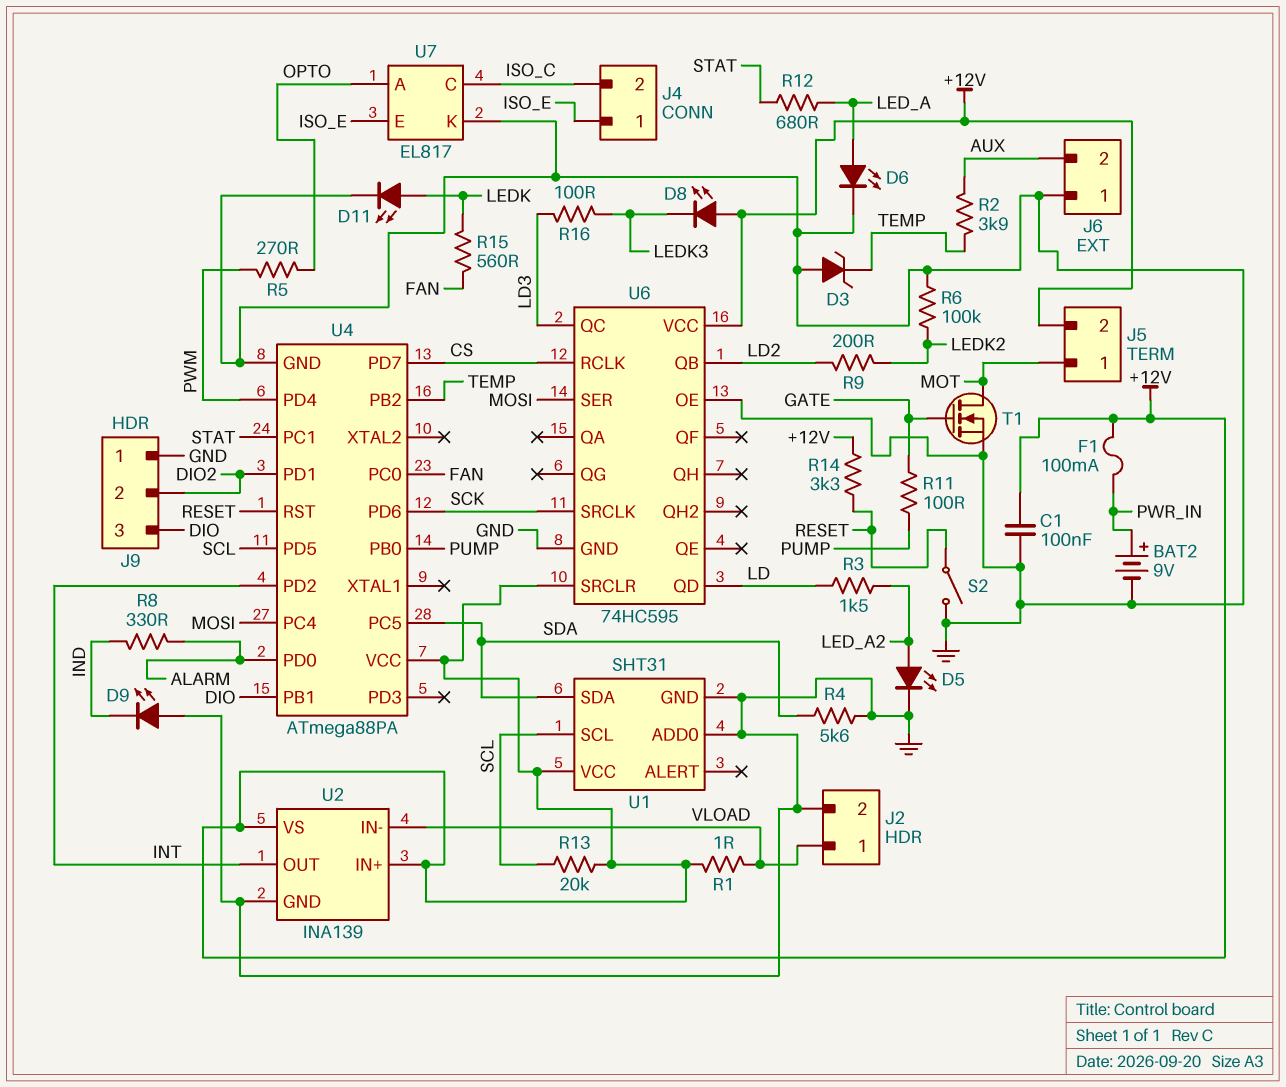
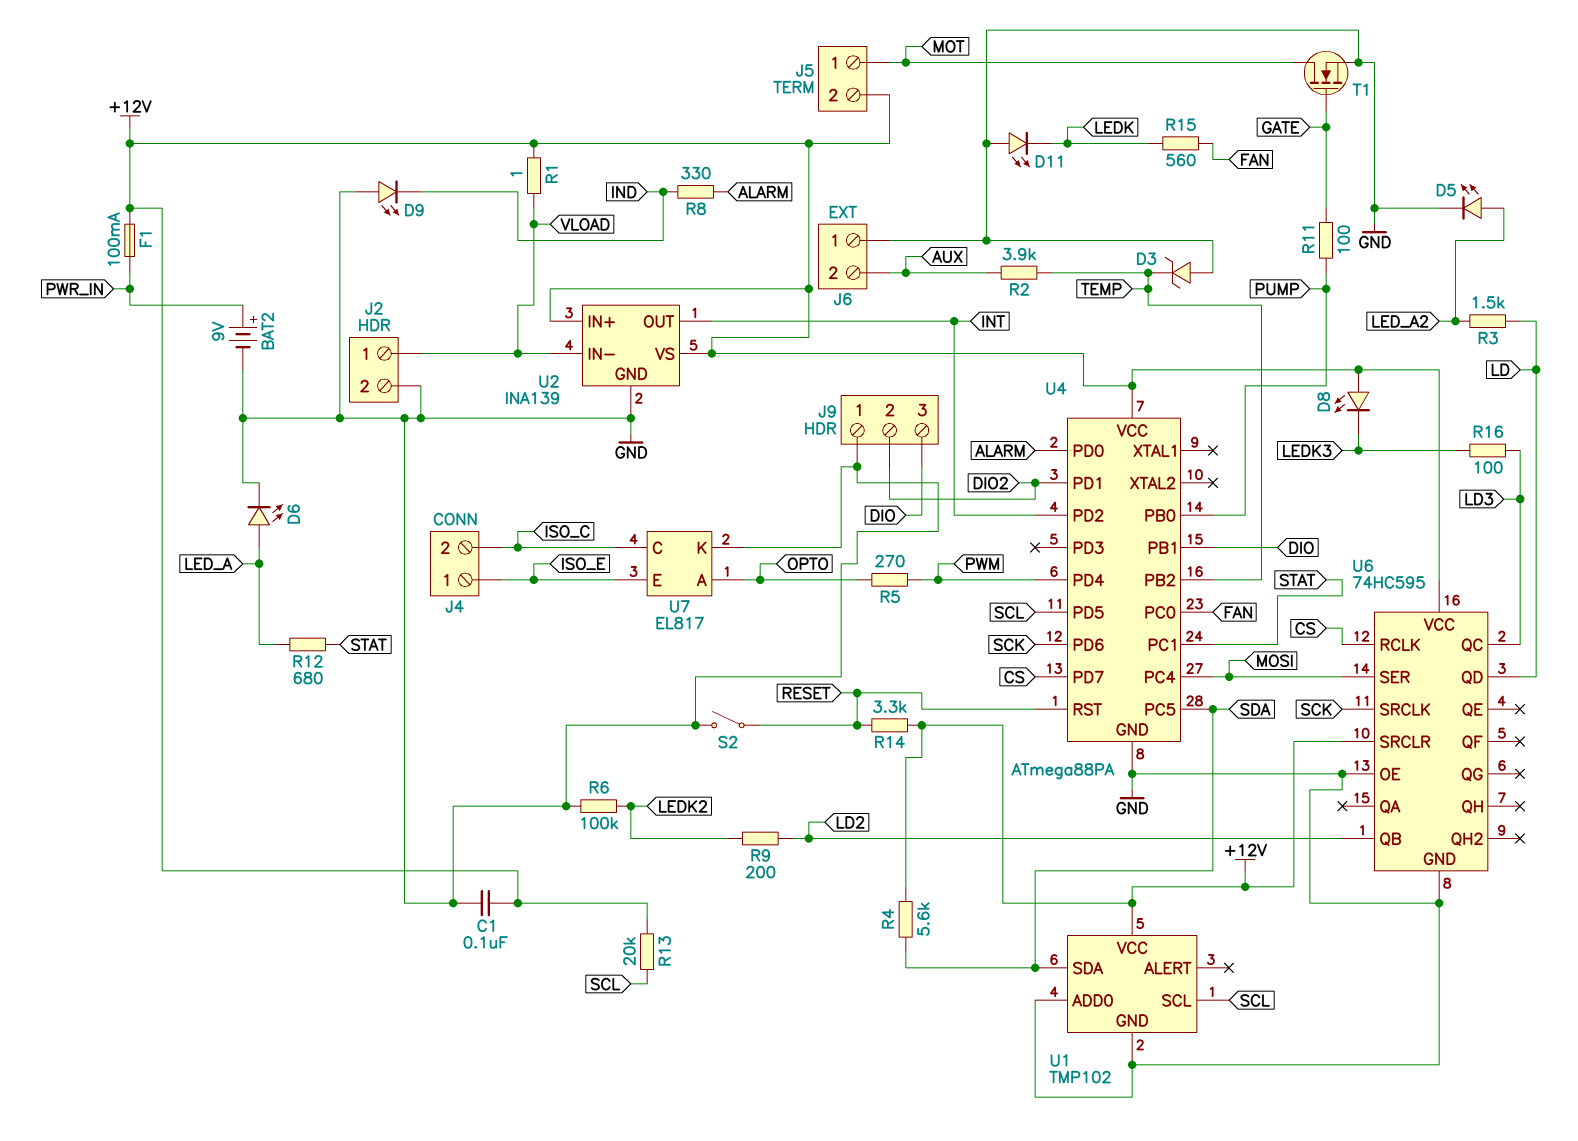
D11: LED (A LEDK, K GND) -> LED (A GND, K LEDK)
R4: 5.6k (GND, SDA) -> 5.6k (+12V, SDA)
U1: SHT31 -> TMP102

